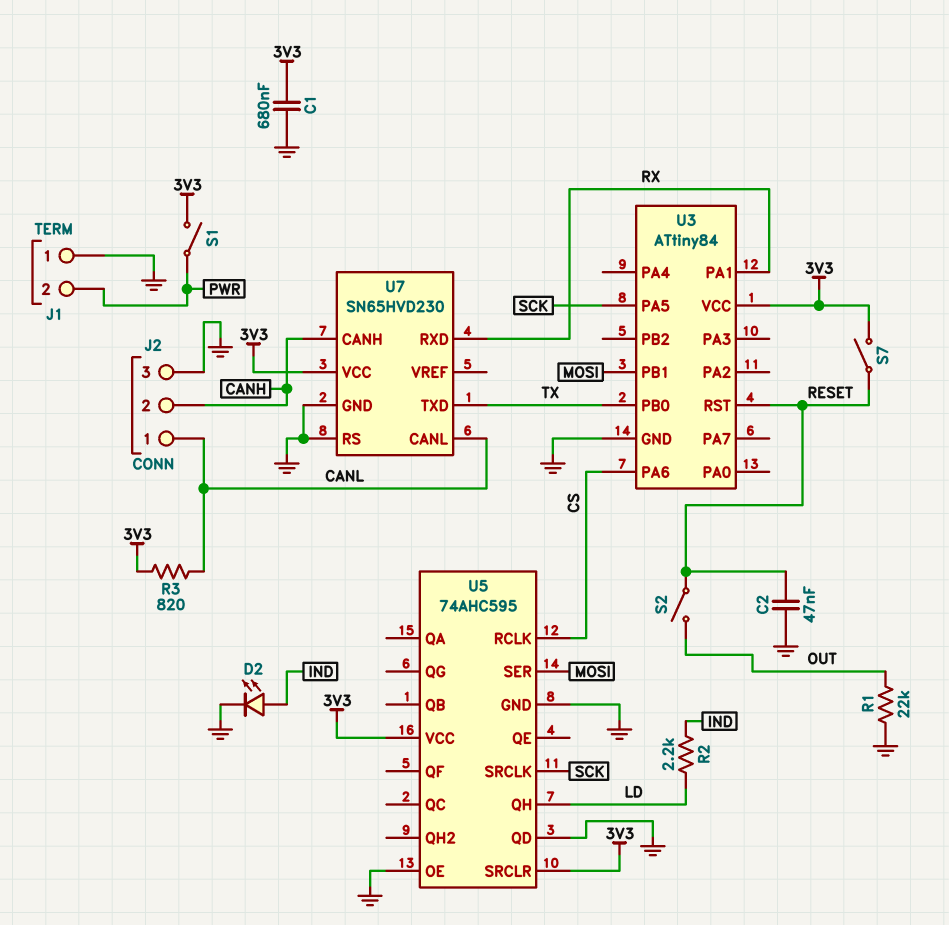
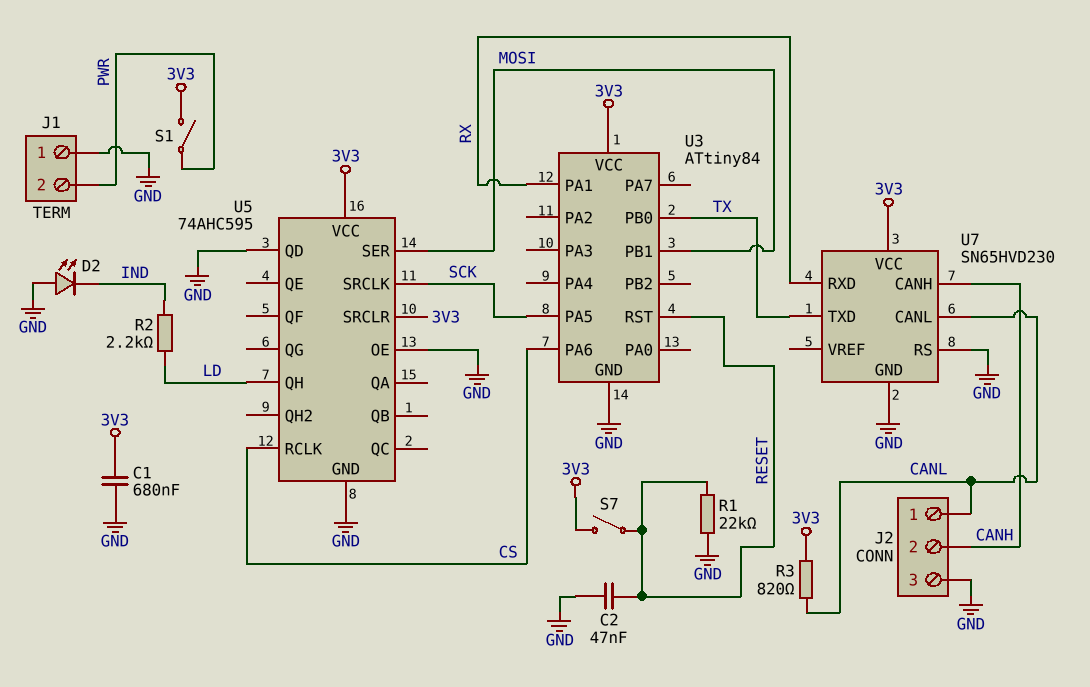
D2: LED (A IND, K GND) -> LED (A GND, K IND)
R1: 22k (GND, OUT) -> 22k (GND, RESET)
S2: switch (OUT, RESET) -> none

